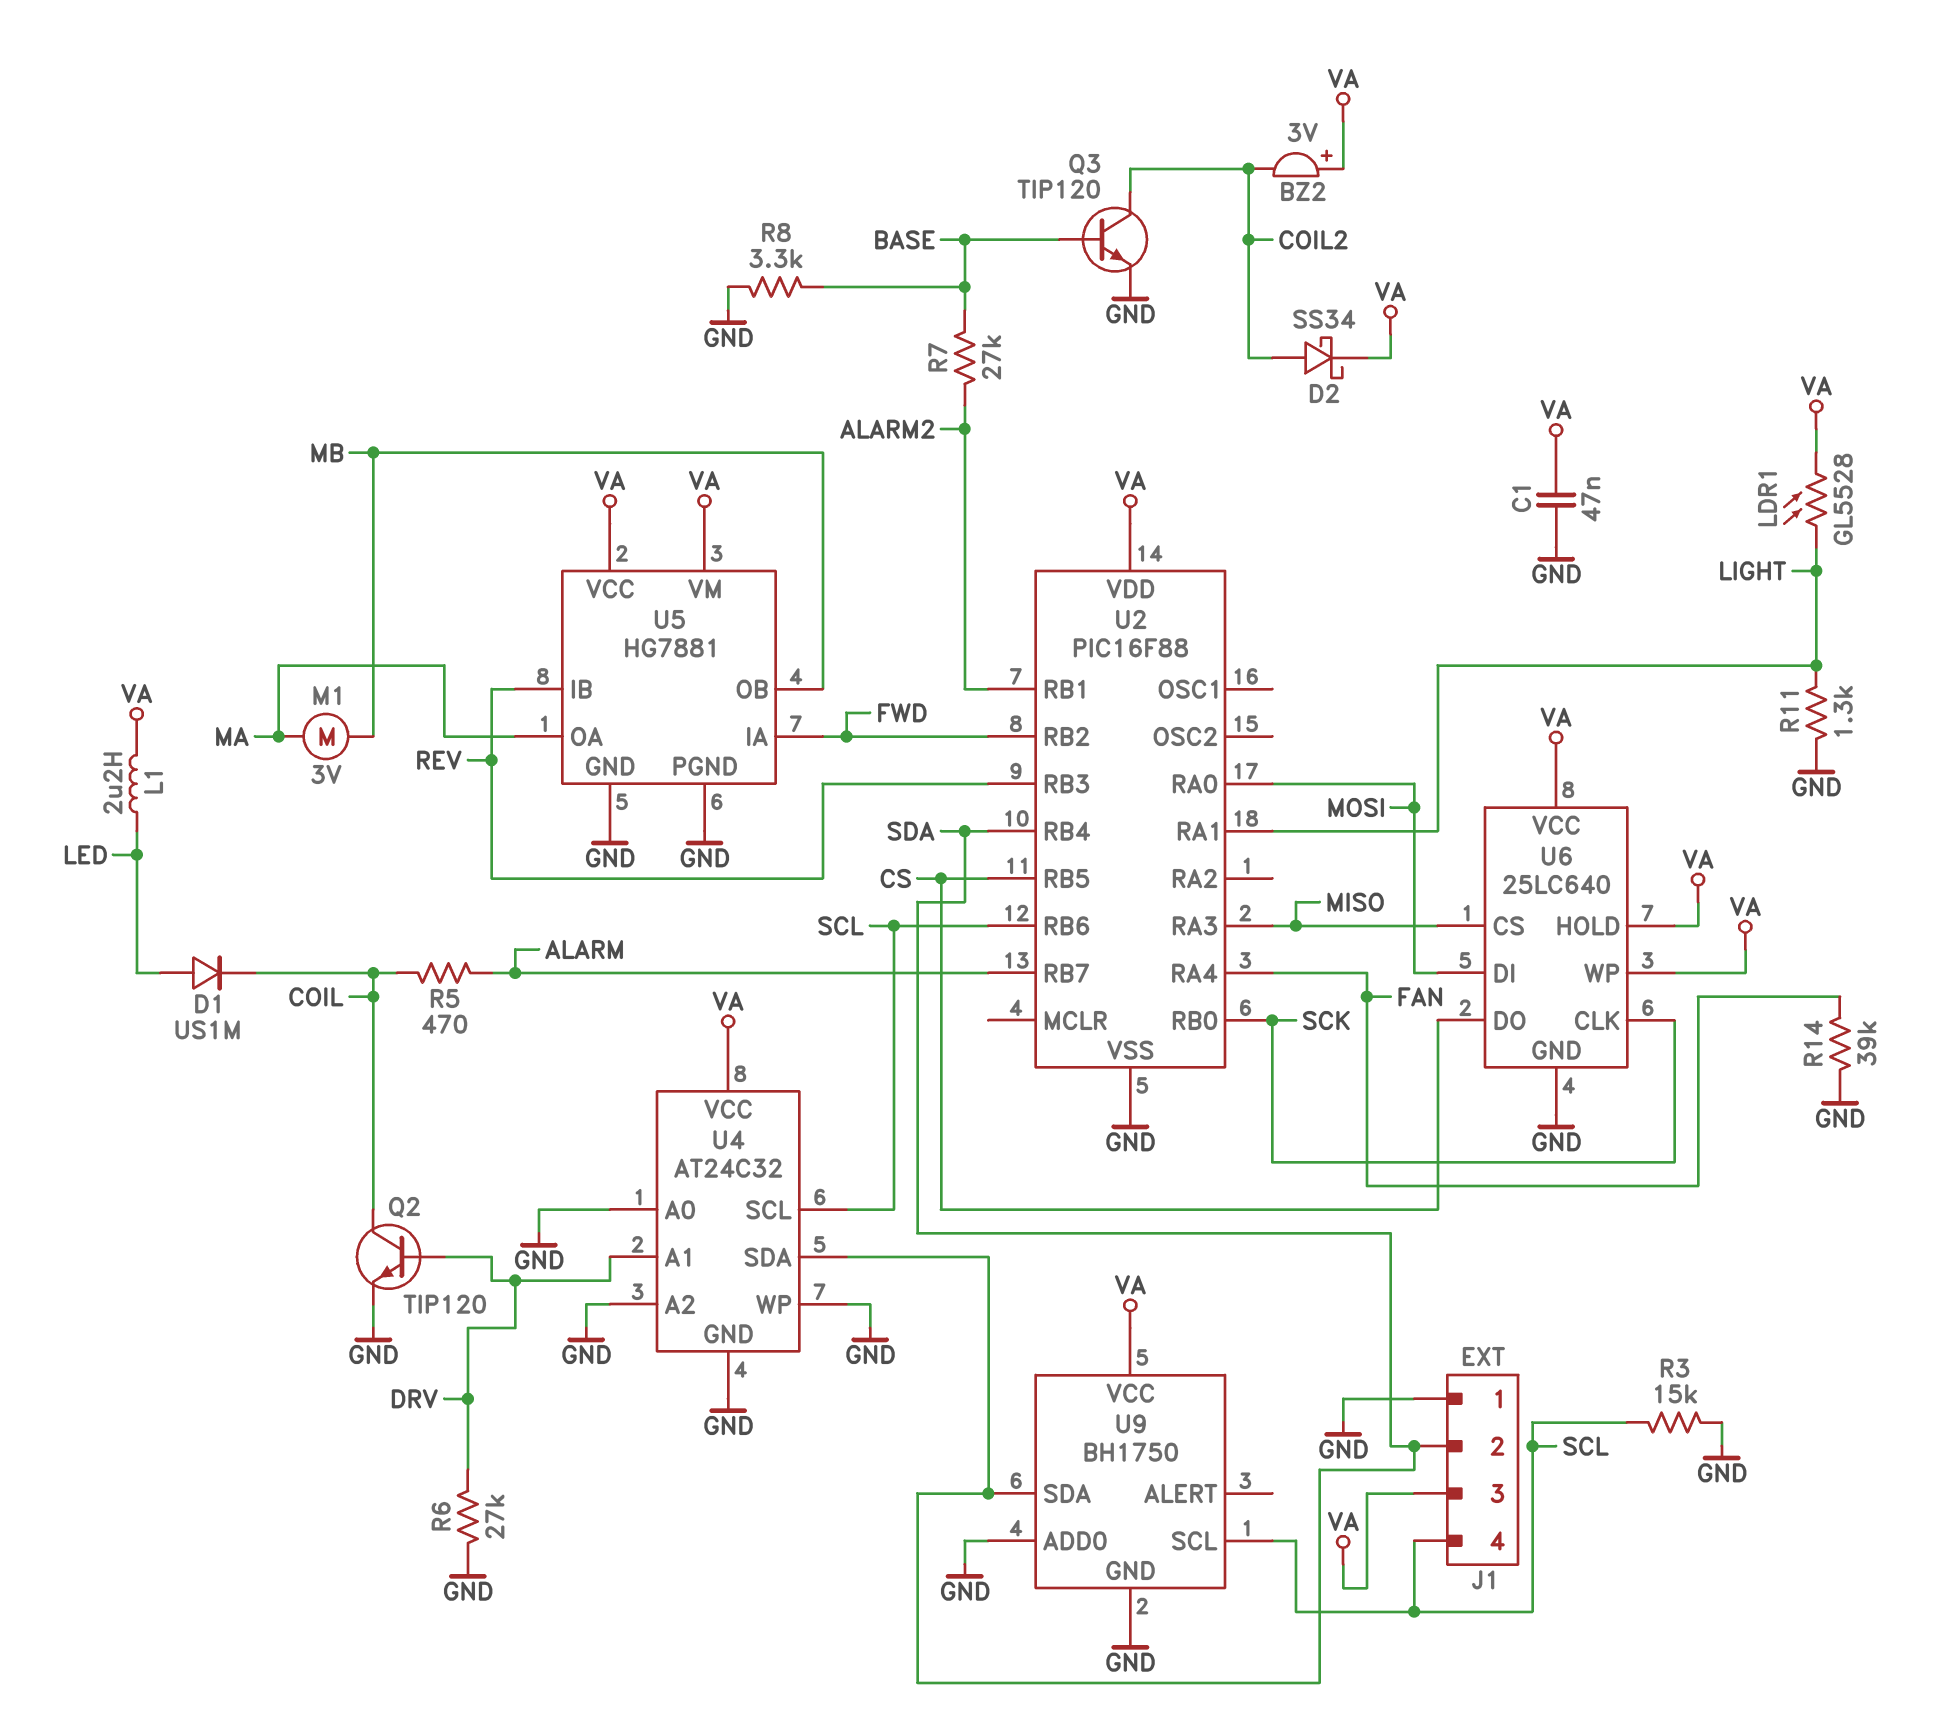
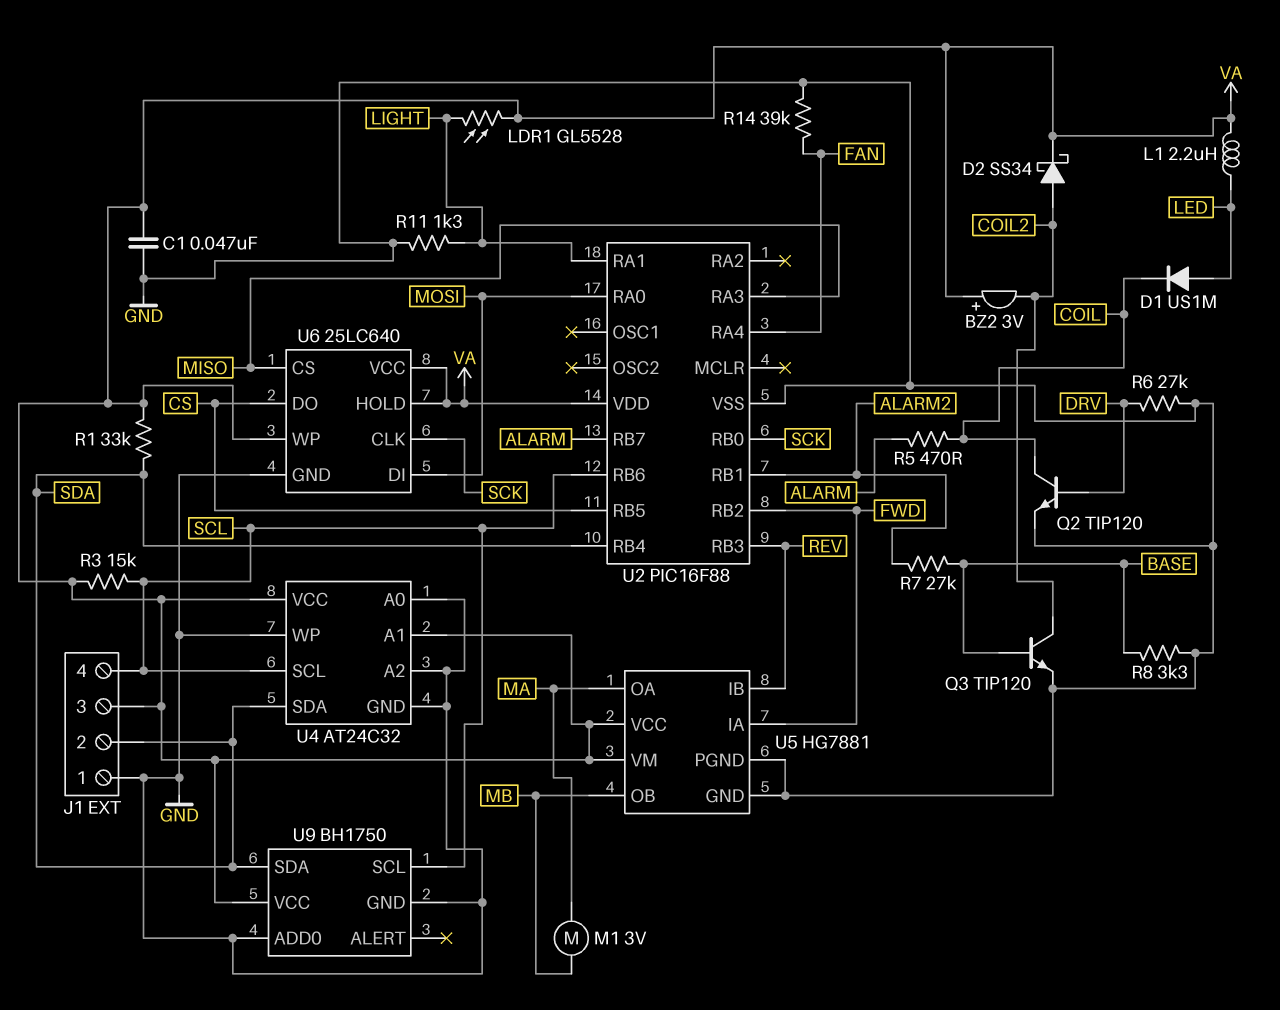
R1: none -> 33k (SDA, VA)
R3: 15k (GND, SCL) -> 15k (SCL, VA)
U4 pin A1: DRV -> VA

